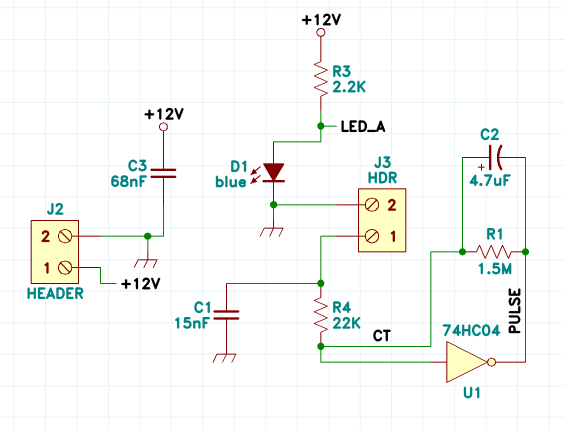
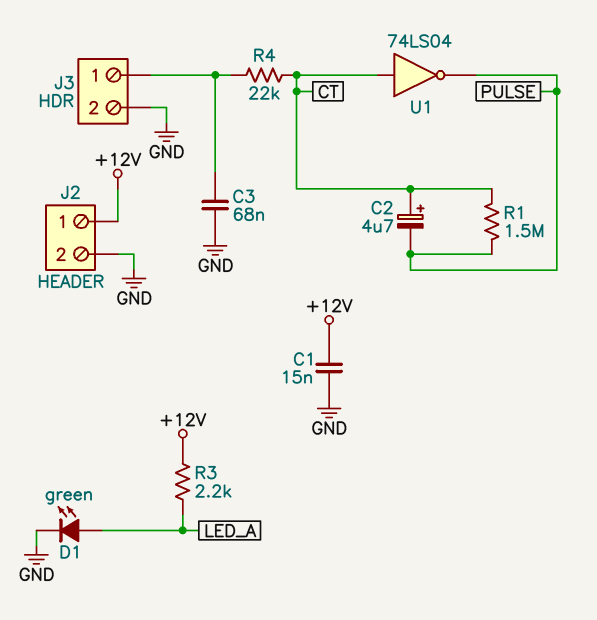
C1: 15nF (GND, J3/1) -> 15nF (+12V, GND)
C3: 68nF (+12V, GND) -> 68nF (GND, J3/1)
D1: LED blue (A LED_A, K GND) -> LED green (A LED_A, K GND)
U1: NOT 74HC04 (in CT, out PULSE) -> NOT 74LS04 (in CT, out PULSE)

